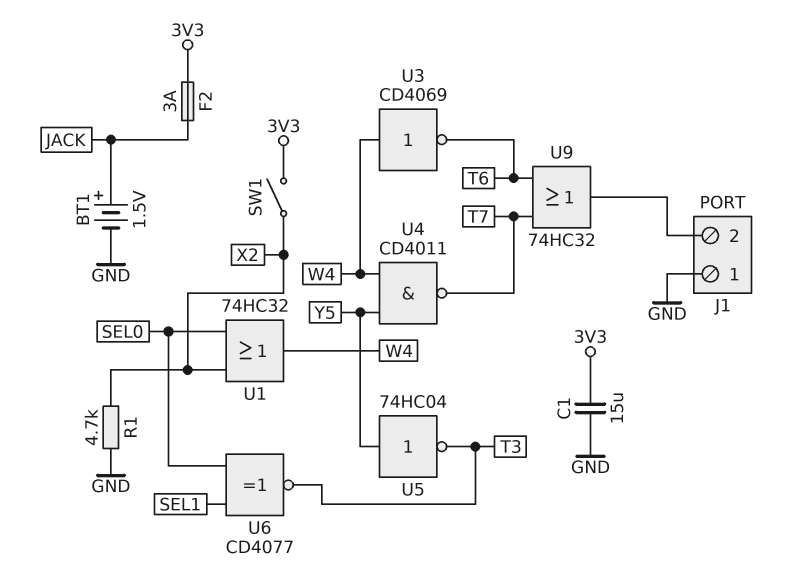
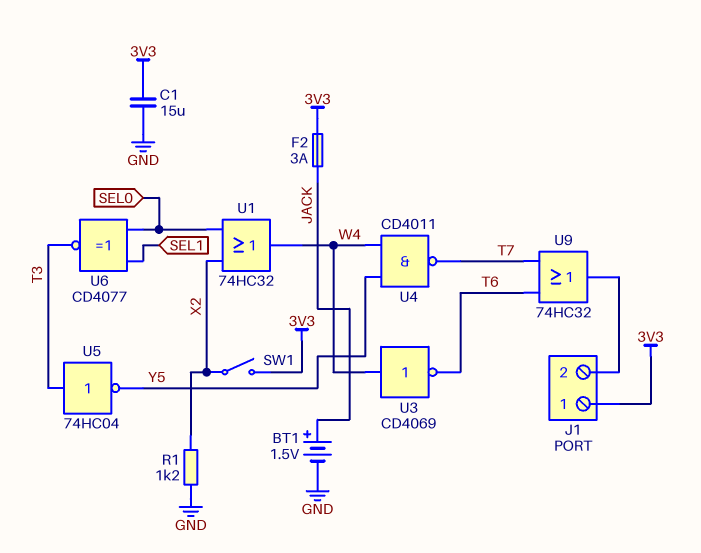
J1 pin 1: GND -> 3V3
R1: 4.7k (GND, X2) -> 1.2k (GND, X2)
U5: NOT 74HC04 (in Y5, out T3) -> NOT 74HC04 (in T3, out Y5)

